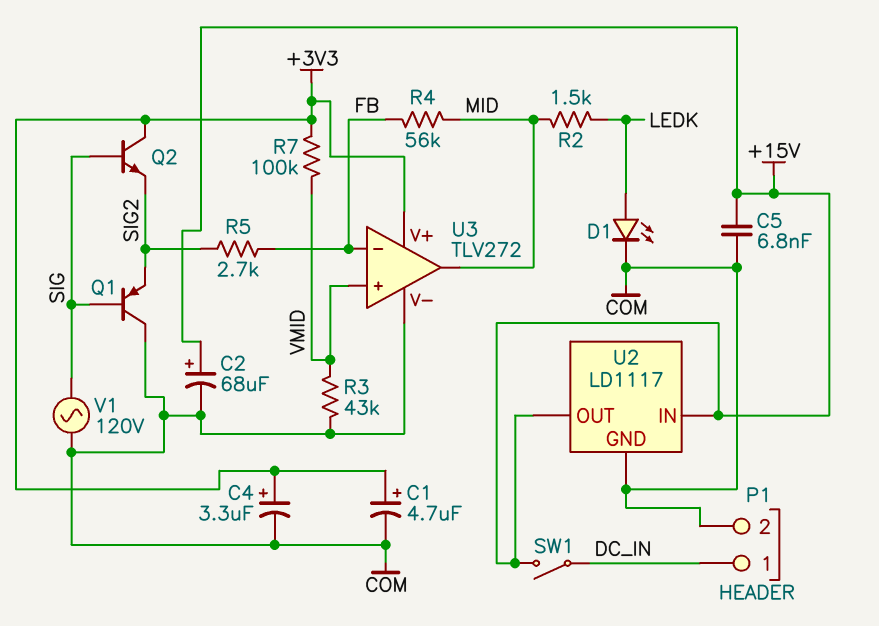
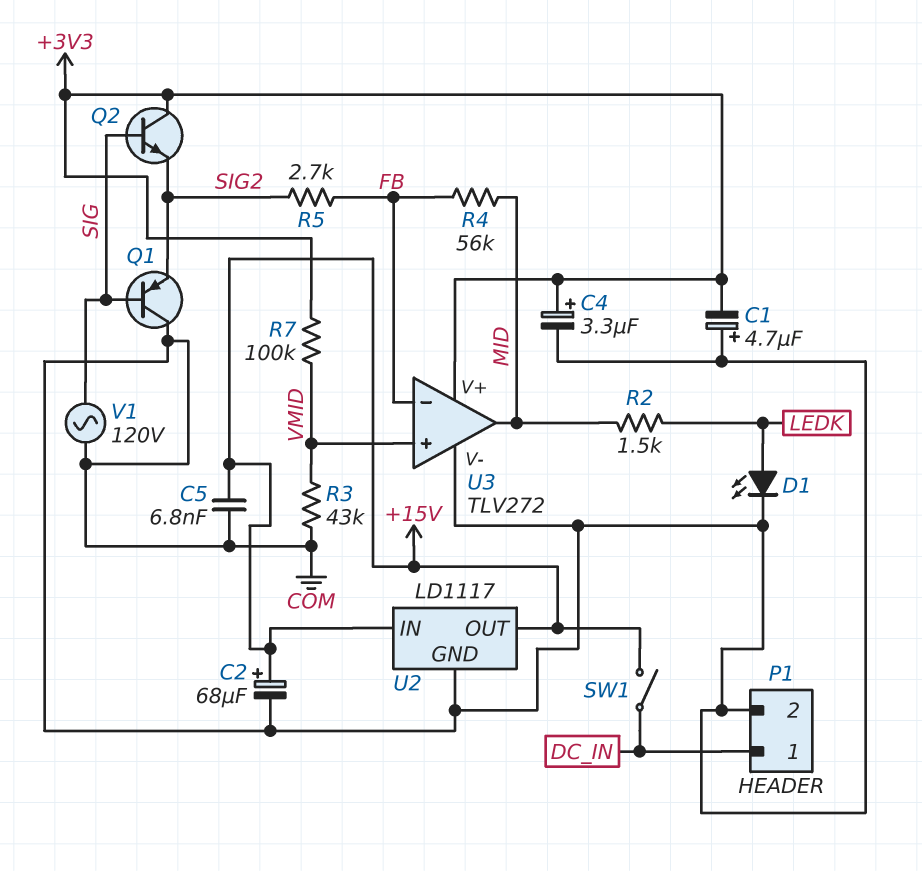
C1: 4.7uF (plus +3V3, minus COM) -> 4.7uF (plus COM, minus +3V3)

